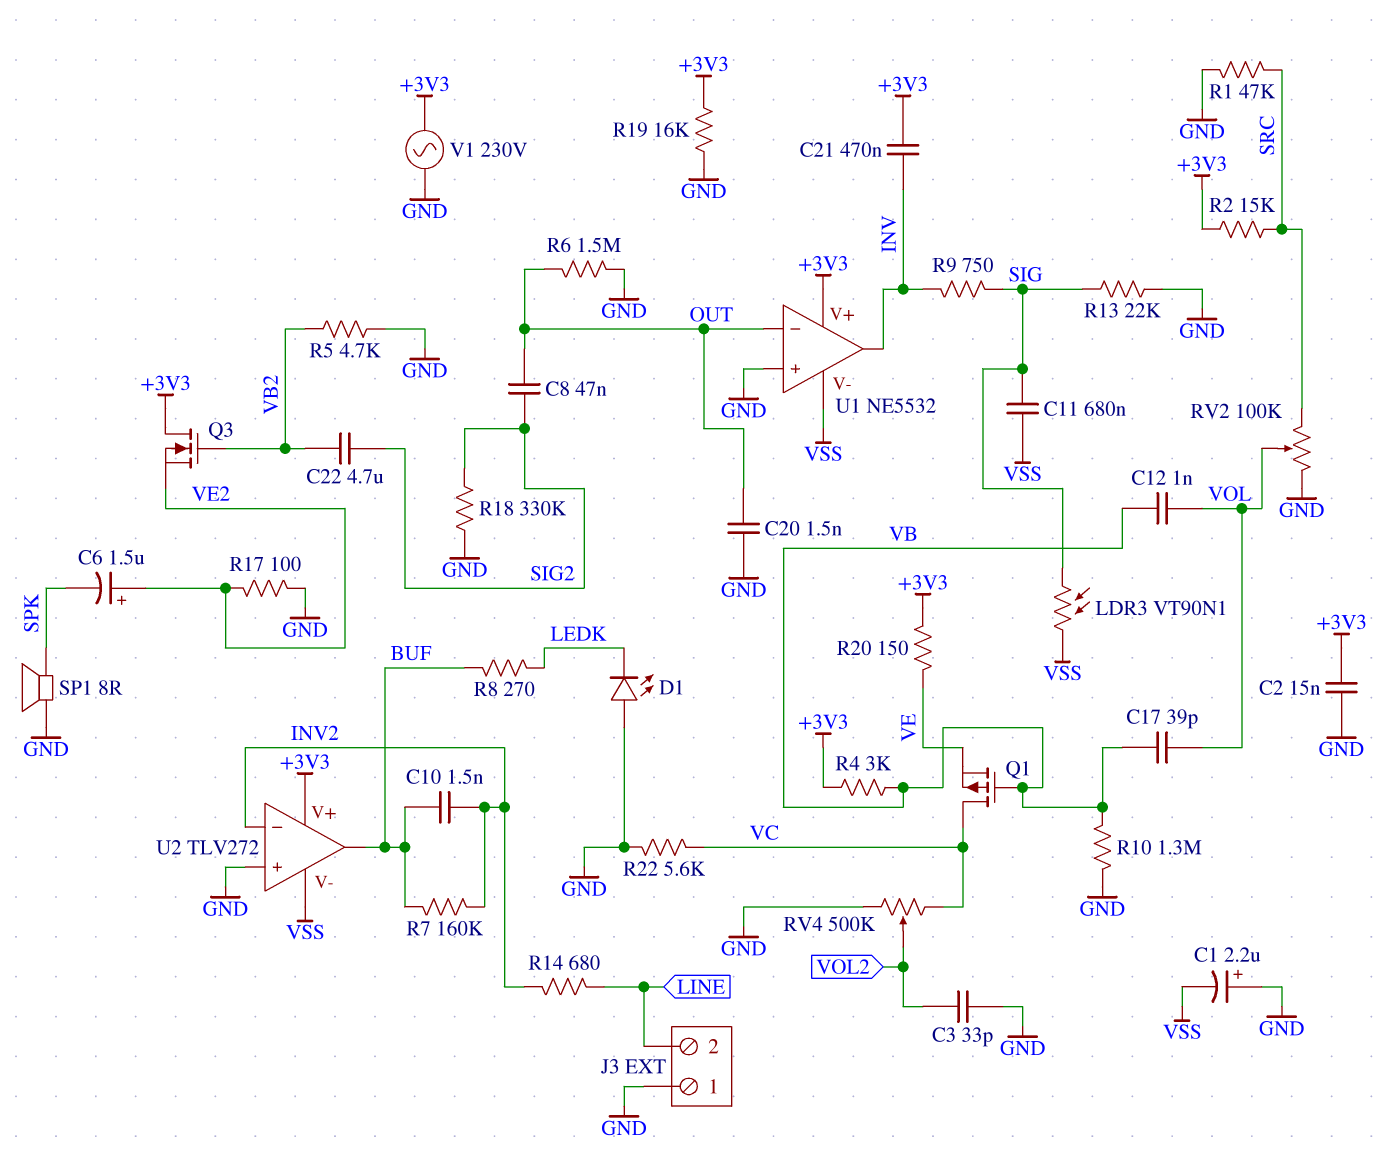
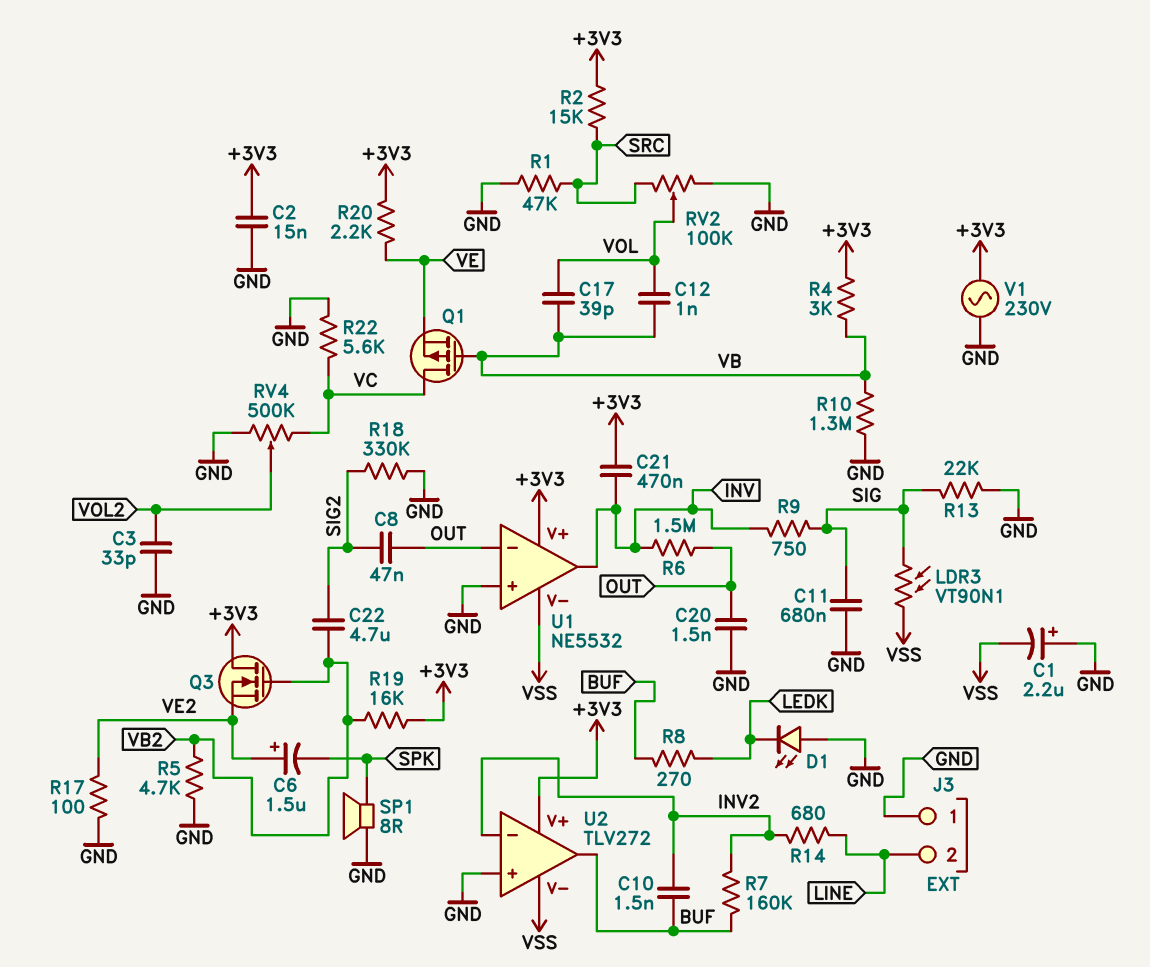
C11: 680nF (SIG, VSS) -> 680nF (GND, SIG)
R6: 1.5M (GND, OUT) -> 1.5M (INV, OUT)
R19: 16k (+3V3, GND) -> 16k (+3V3, VB2)
R20: 150 (+3V3, VE) -> 2.2k (+3V3, VE)

